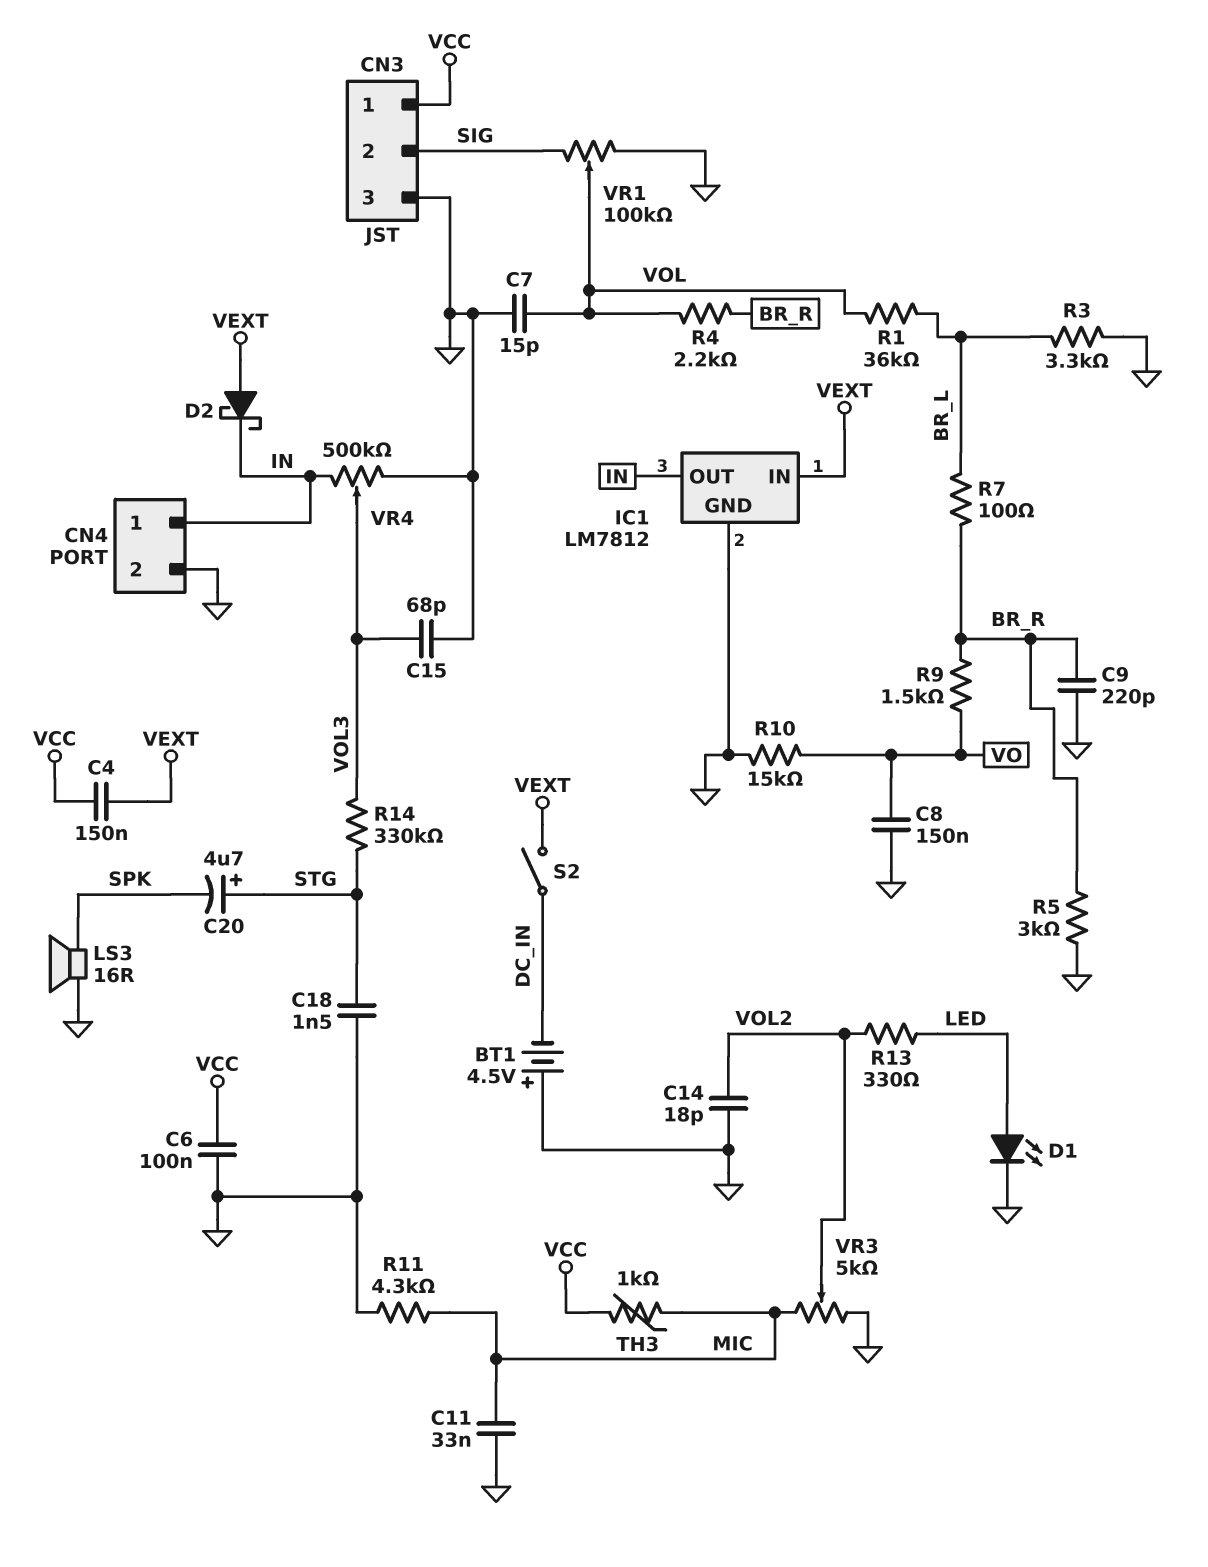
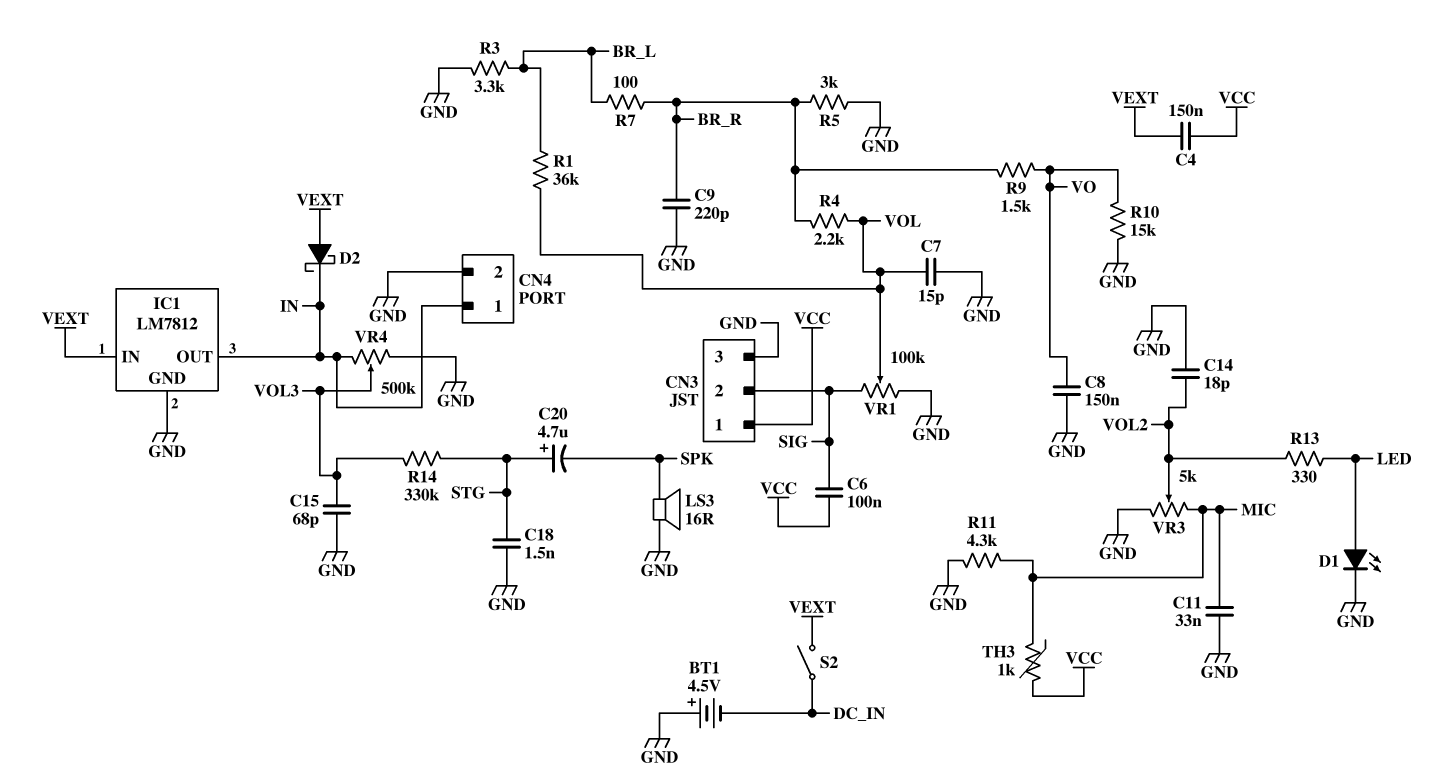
C6: 100nF (GND, VCC) -> 100nF (SIG, VCC)

